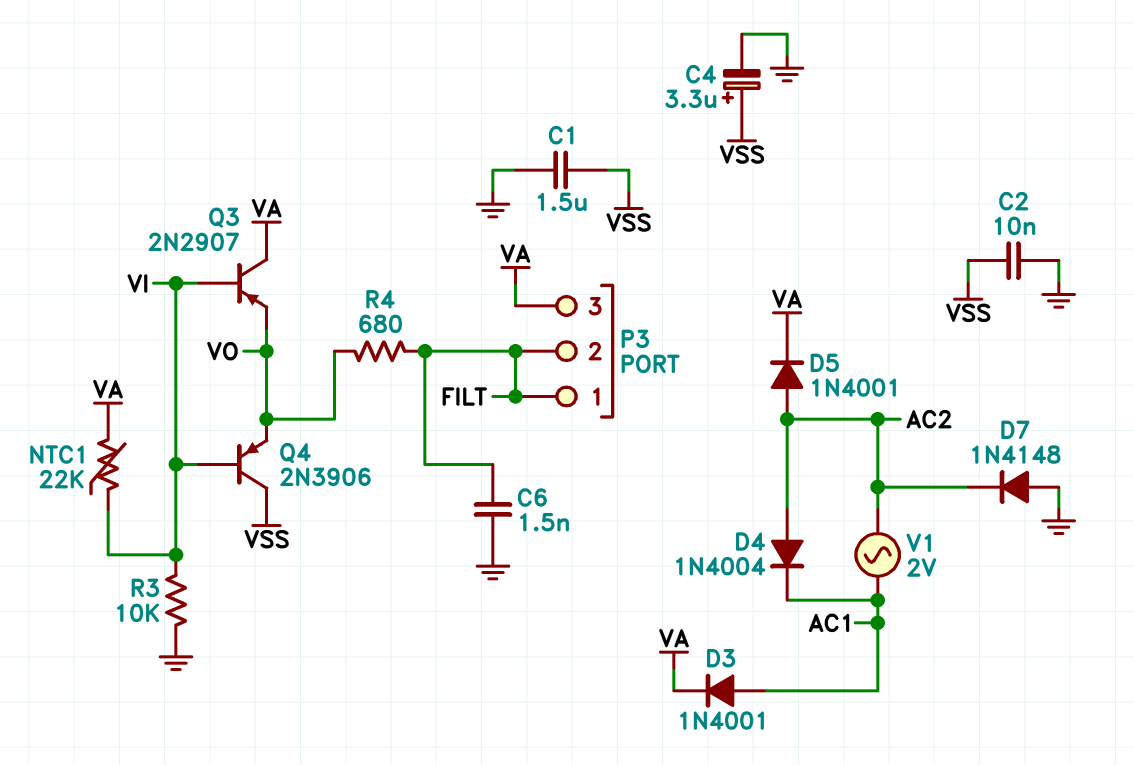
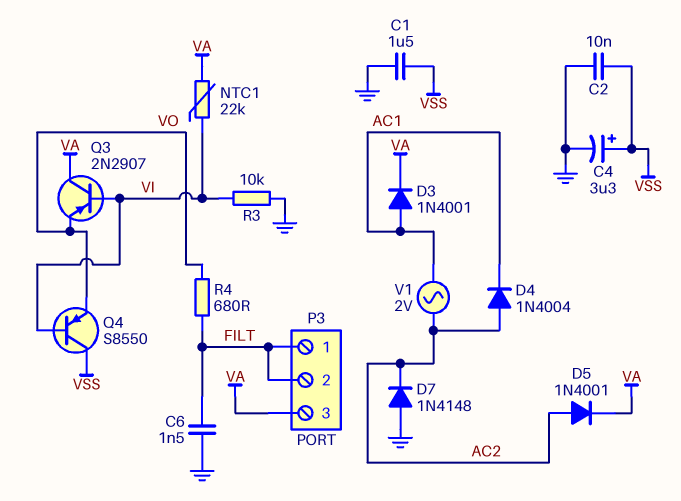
Q4: PNP 2N3906 (B VI, C VSS, E VO) -> PNP S8550 (B VI, C VSS, E VO)

